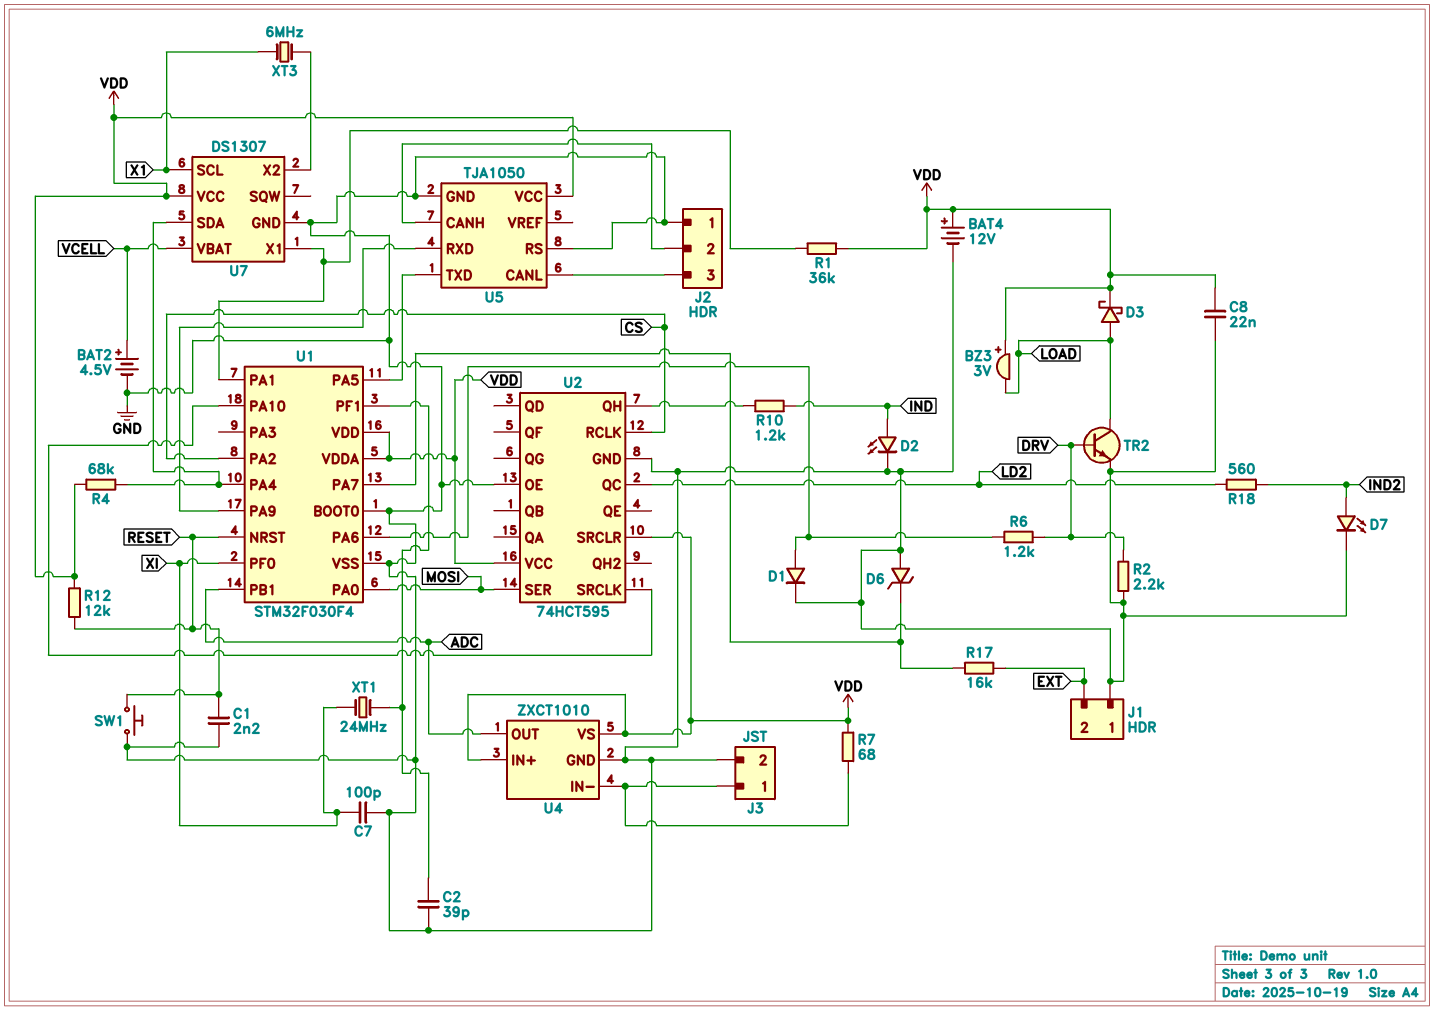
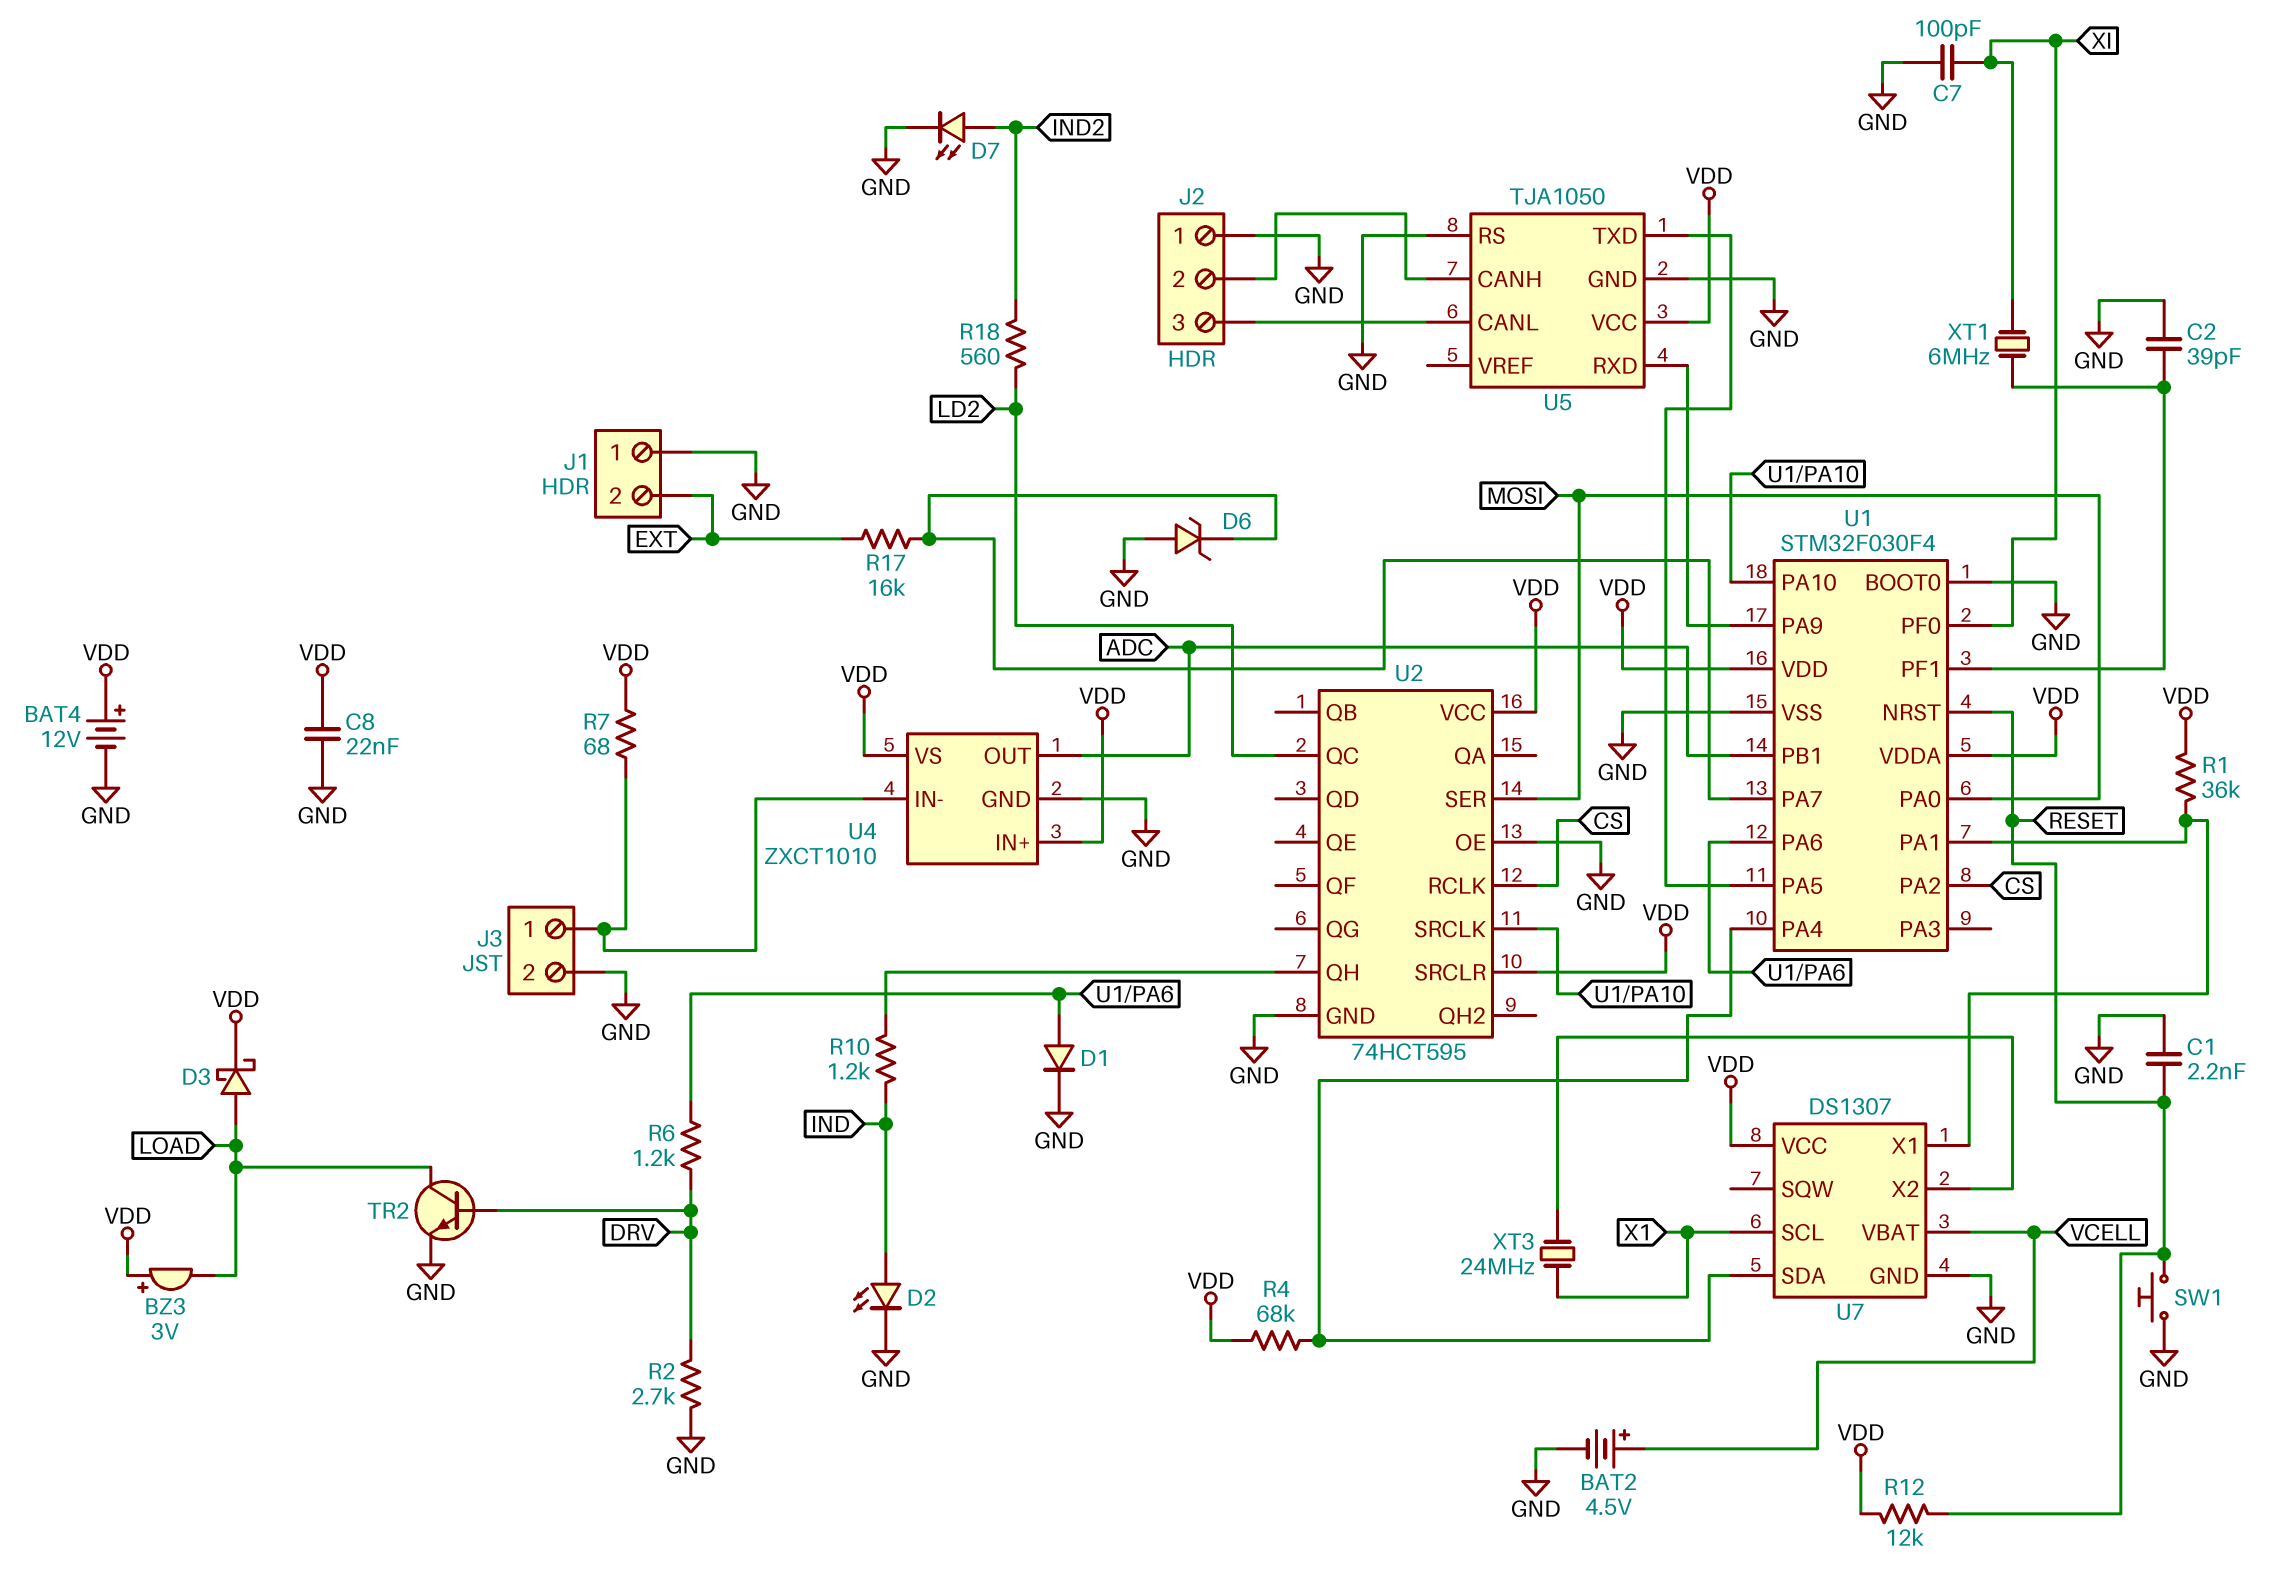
R2: 2.2k (DRV, GND) -> 2.7k (DRV, GND)
XT1: 24MHz (U1/PF1, XI) -> 6MHz (U1/PF1, XI)
XT3: 6MHz (U7/X2, X1) -> 24MHz (U7/X2, X1)

